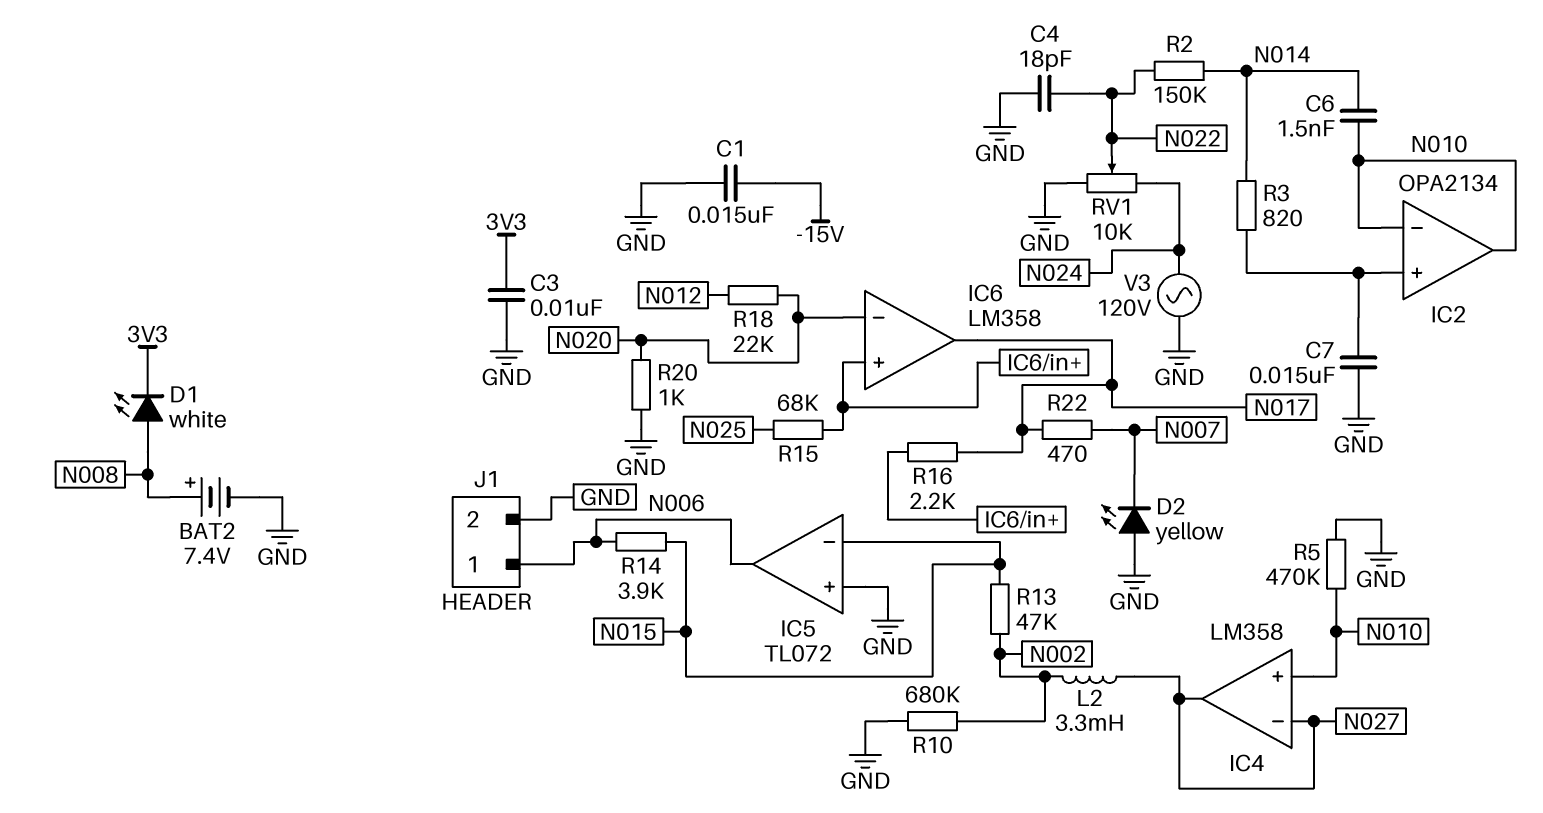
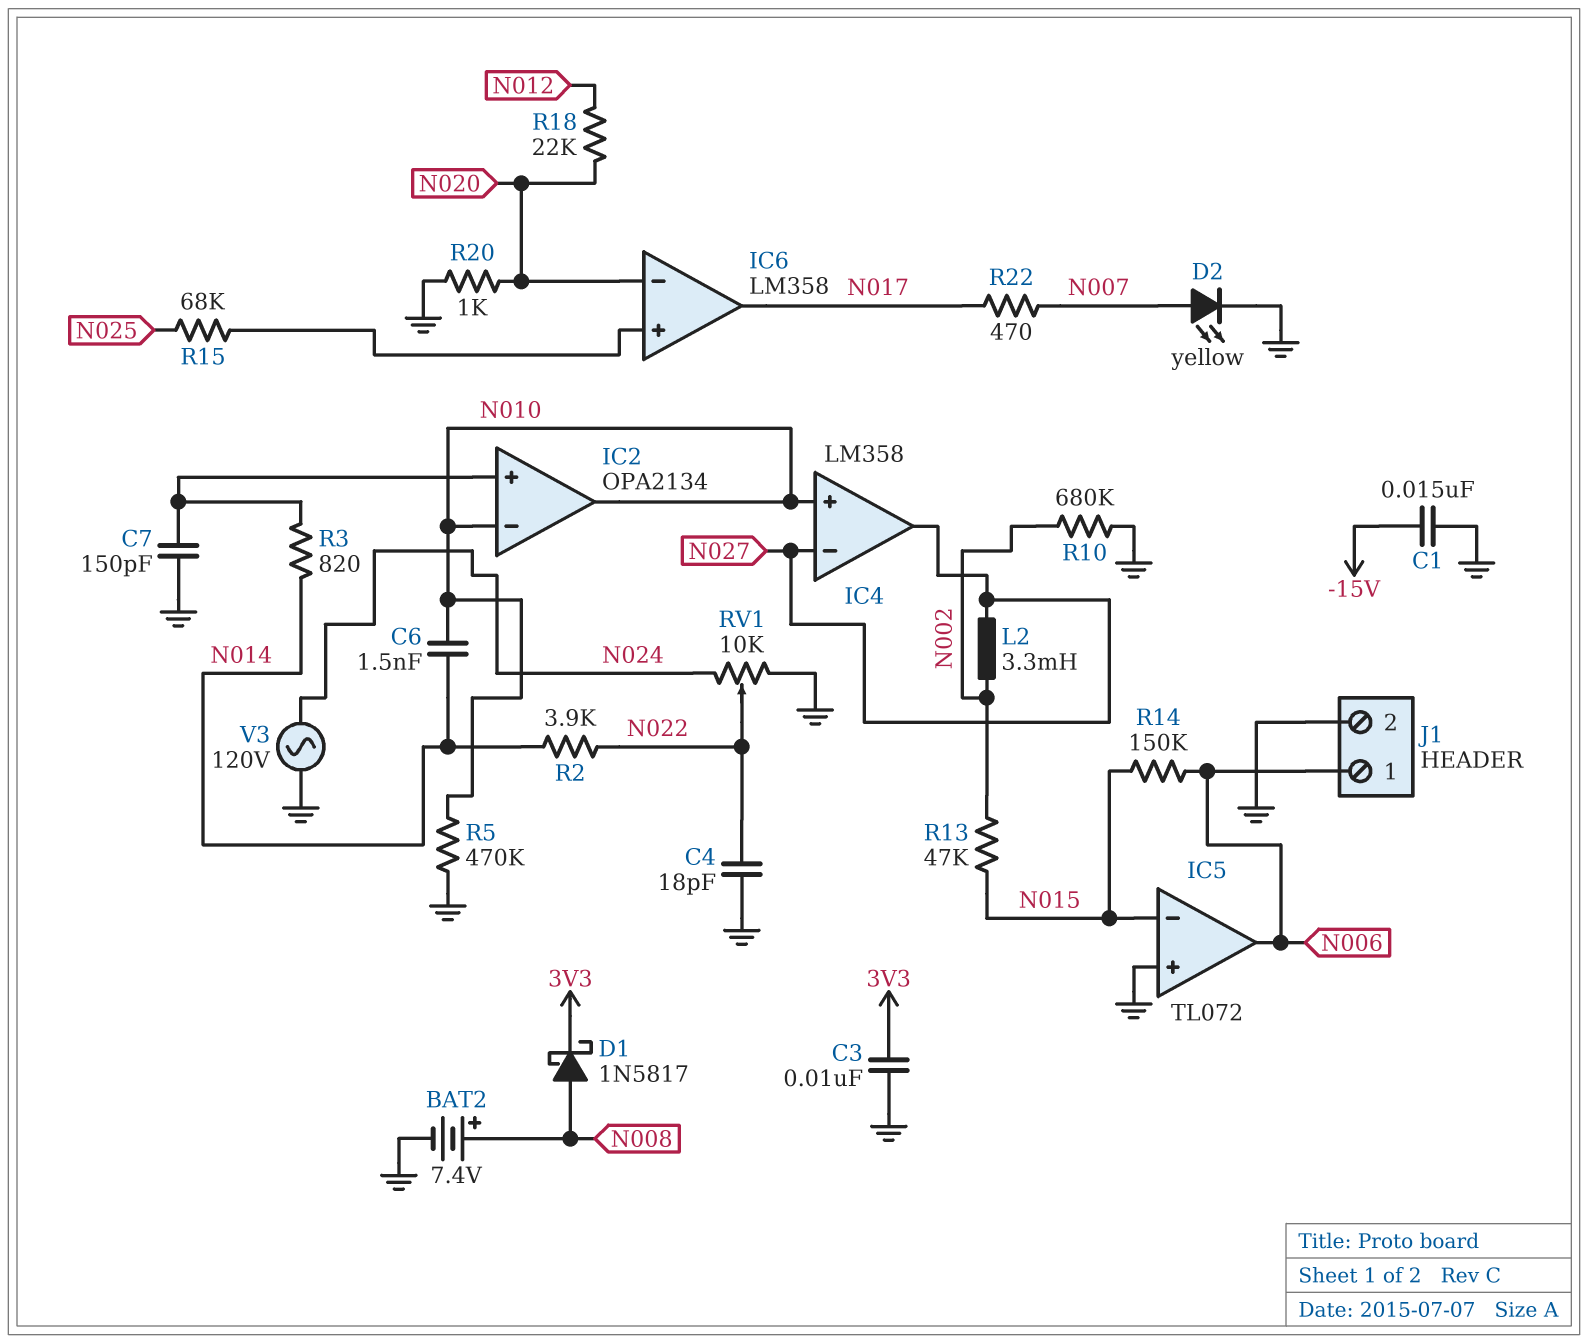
C7: 15nF (GND, IC2/in+) -> 150pF (GND, IC2/in+)
D1: LED white (A N008, K 3V3) -> schottky 1N5817 (A N008, K 3V3)
D2: LED yellow (A GND, K N007) -> LED yellow (A N007, K GND)
R2: 150k (N014, N022) -> 3.9k (N014, N022)
R14: 3.9k (N006, N015) -> 150k (N006, N015)
R16: 2.2k (IC6/in+, N017) -> none

